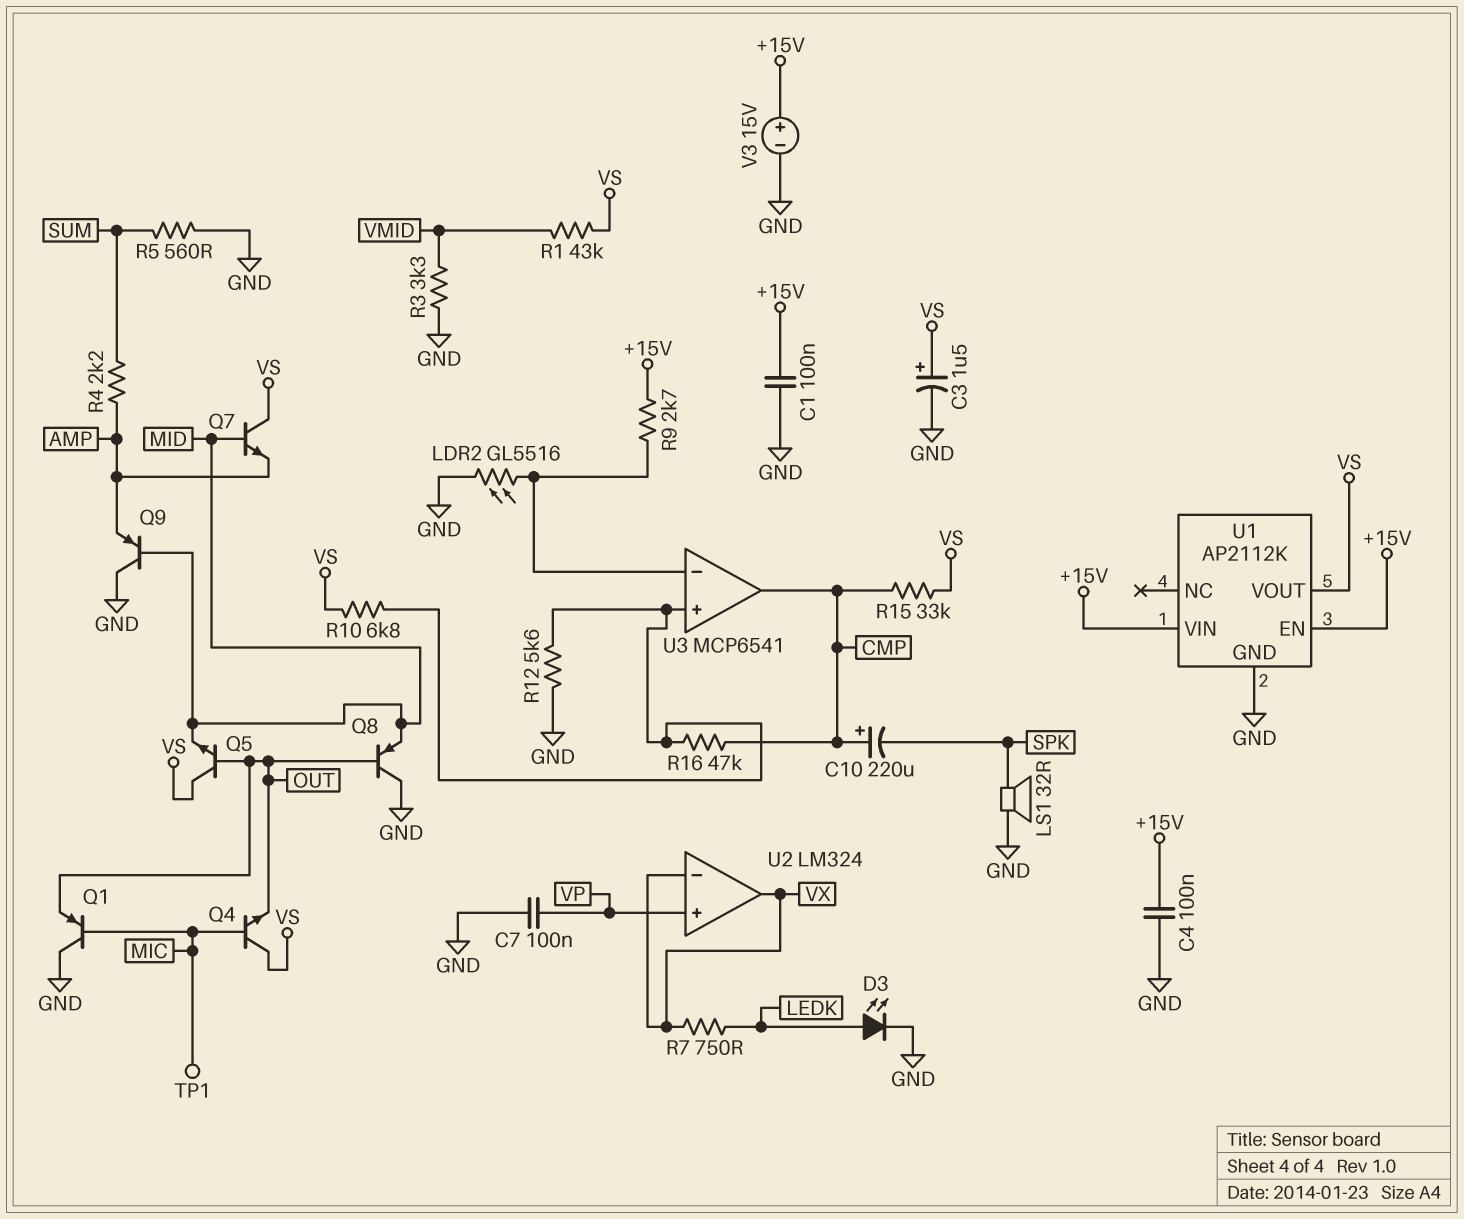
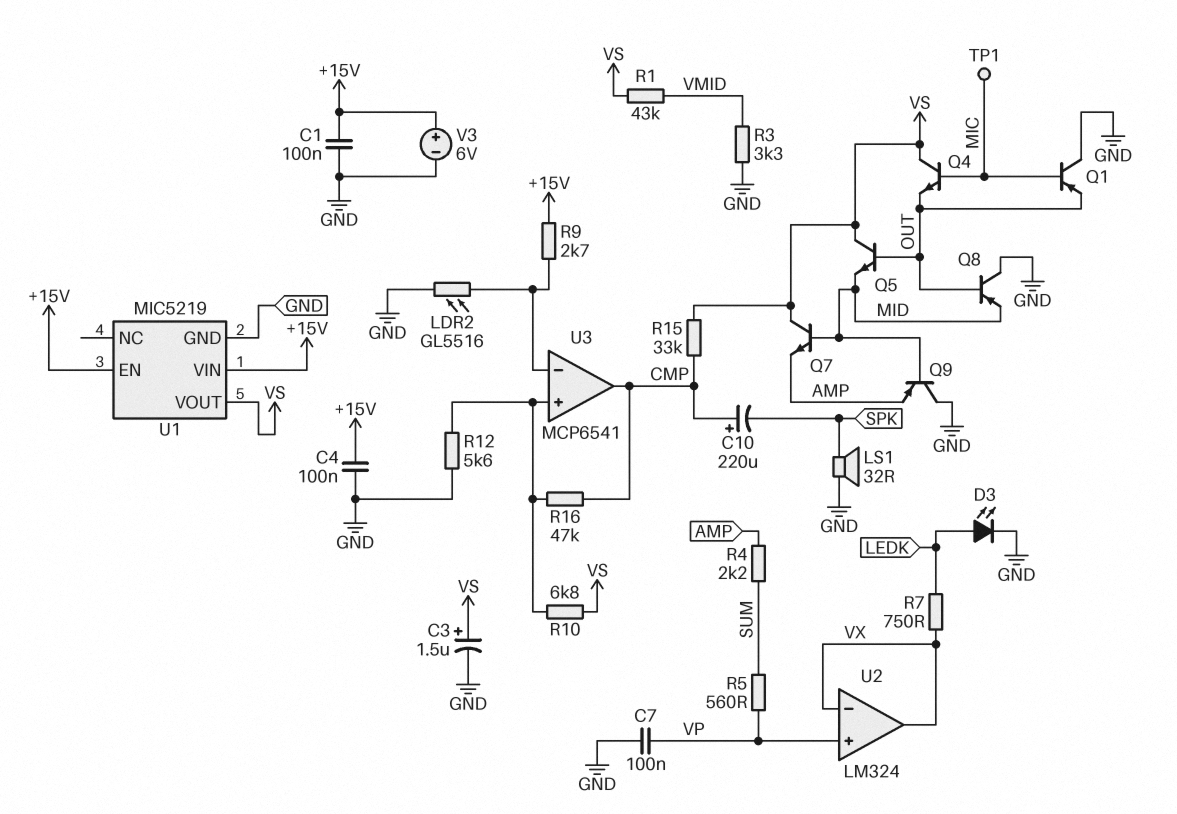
R5: 560 (GND, SUM) -> 560 (SUM, VP)
U1: AP2112K -> MIC5219
V3: 15V (plus +15V, minus GND) -> 6V (plus +15V, minus GND)

